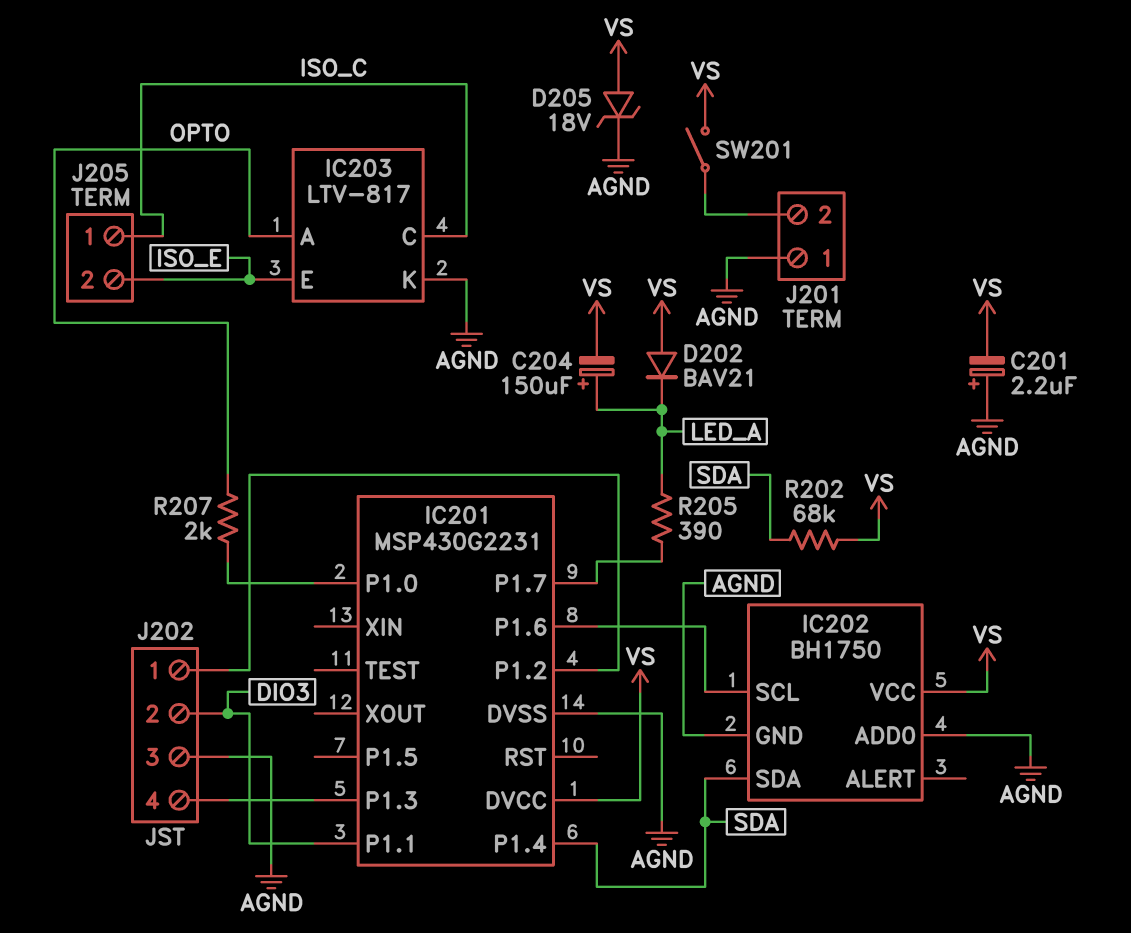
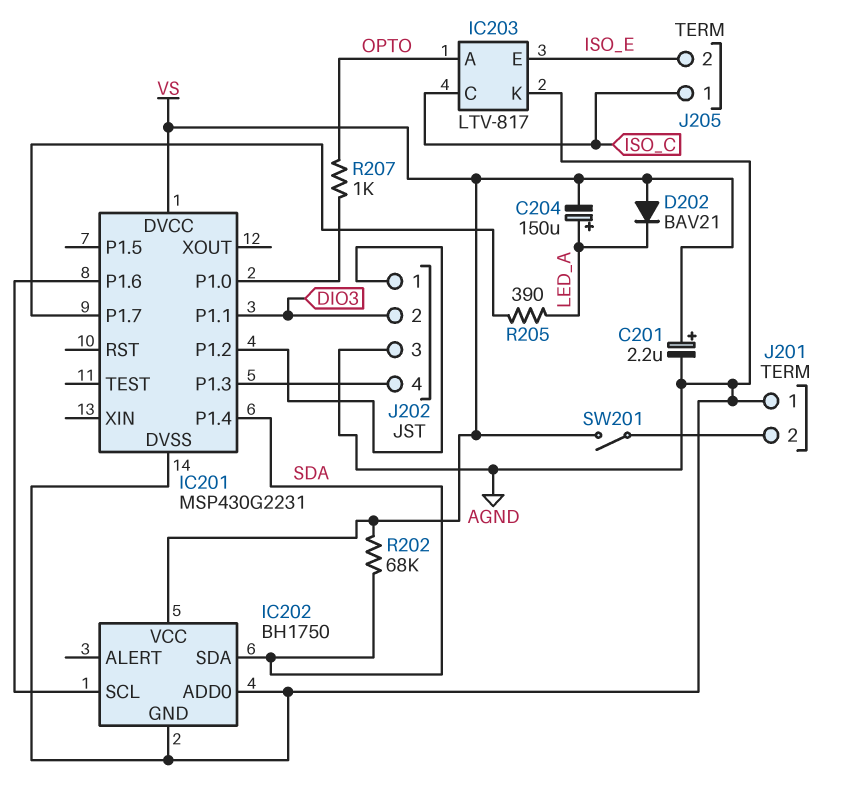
C201: 2.2uF (plus AGND, minus VS) -> 2.2uF (plus VS, minus AGND)
D205: zener 18V (A VS, K AGND) -> none
R207: 2k (IC201/P1.0, OPTO) -> 1k (IC201/P1.0, OPTO)

